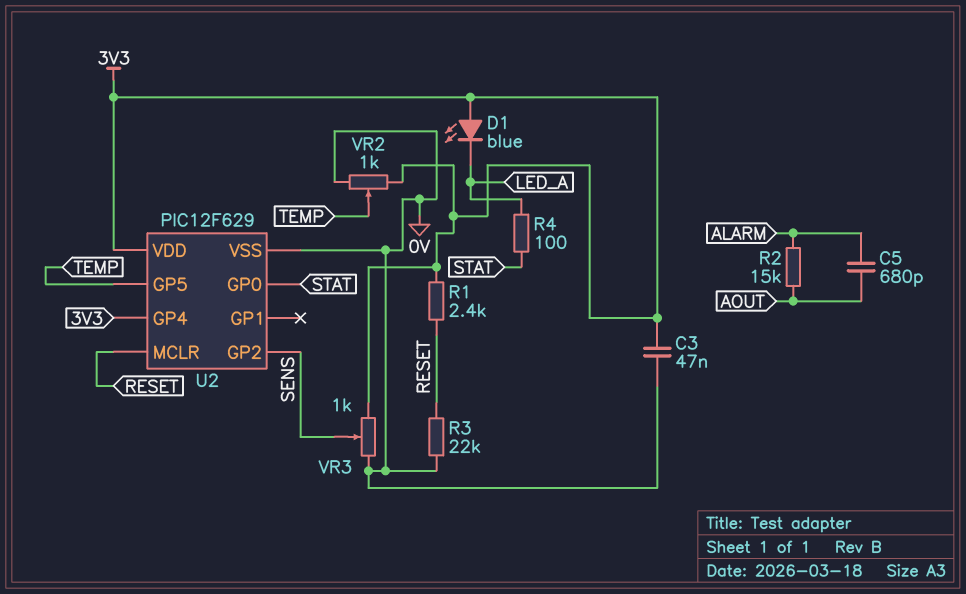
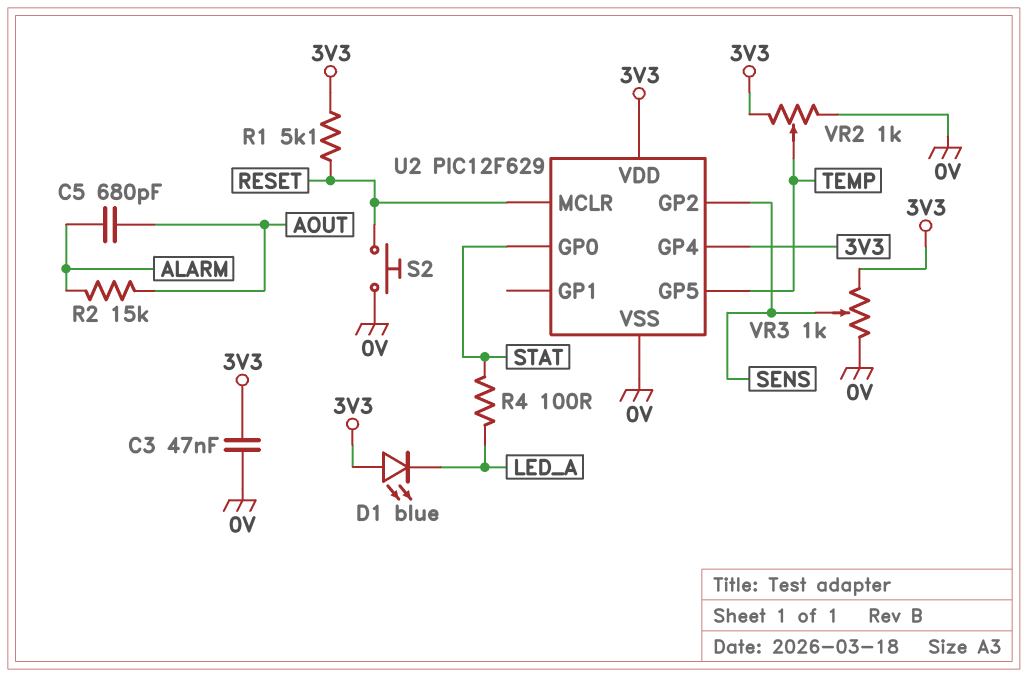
R1: 2.4k (3V3, RESET) -> 5.1k (3V3, RESET)
R3: 22k (0V, RESET) -> none
S2: none -> button (0V, RESET)

